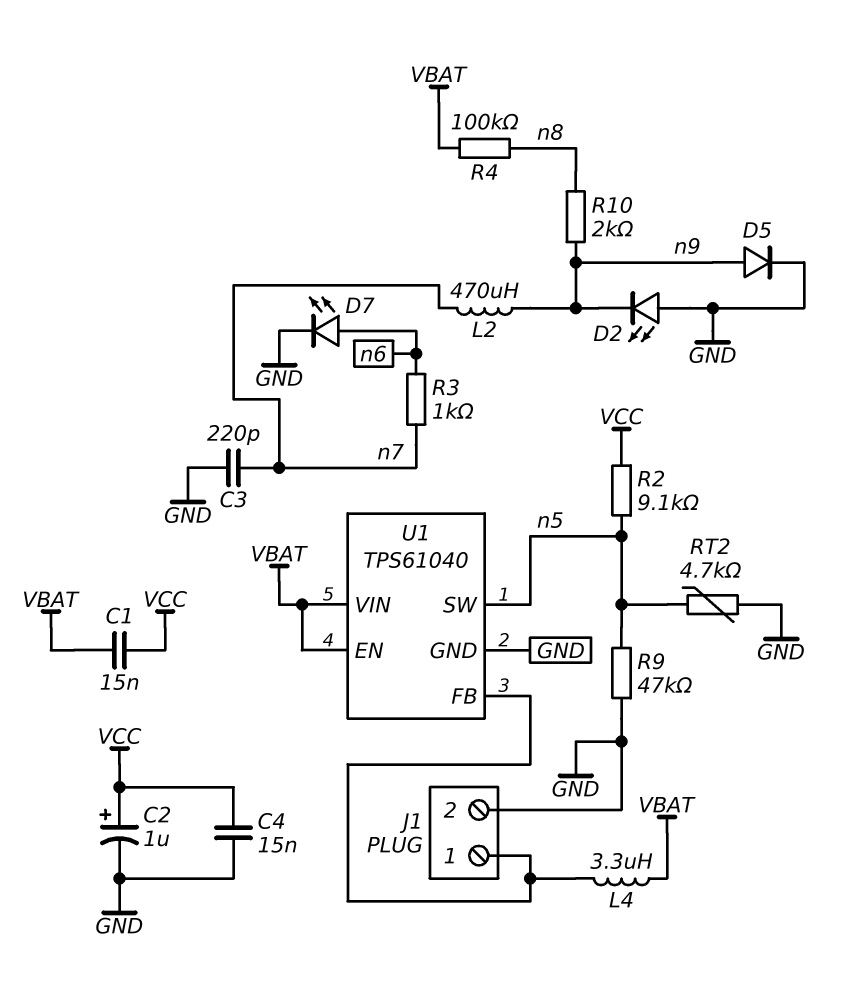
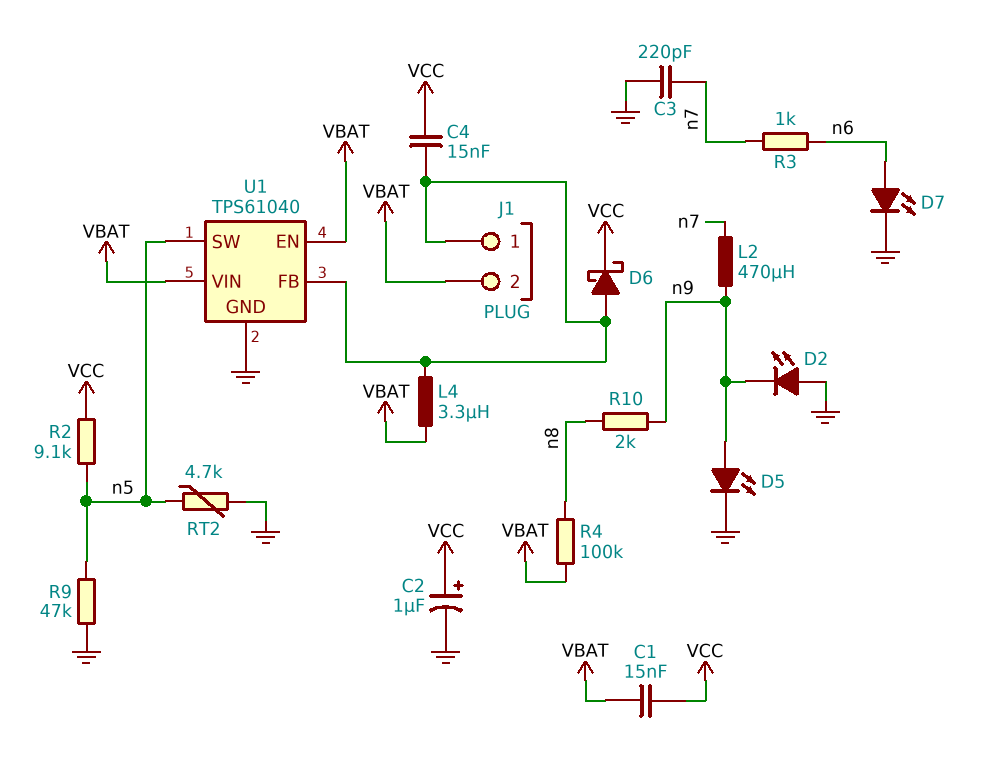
C4: 15nF (GND, VCC) -> 15nF (J1/1, VCC)
D5: diode (A n9, K GND) -> LED (A n9, K GND)
D6: none -> schottky (A J1/1, K VCC)
J1 pin 2: GND -> VBAT

